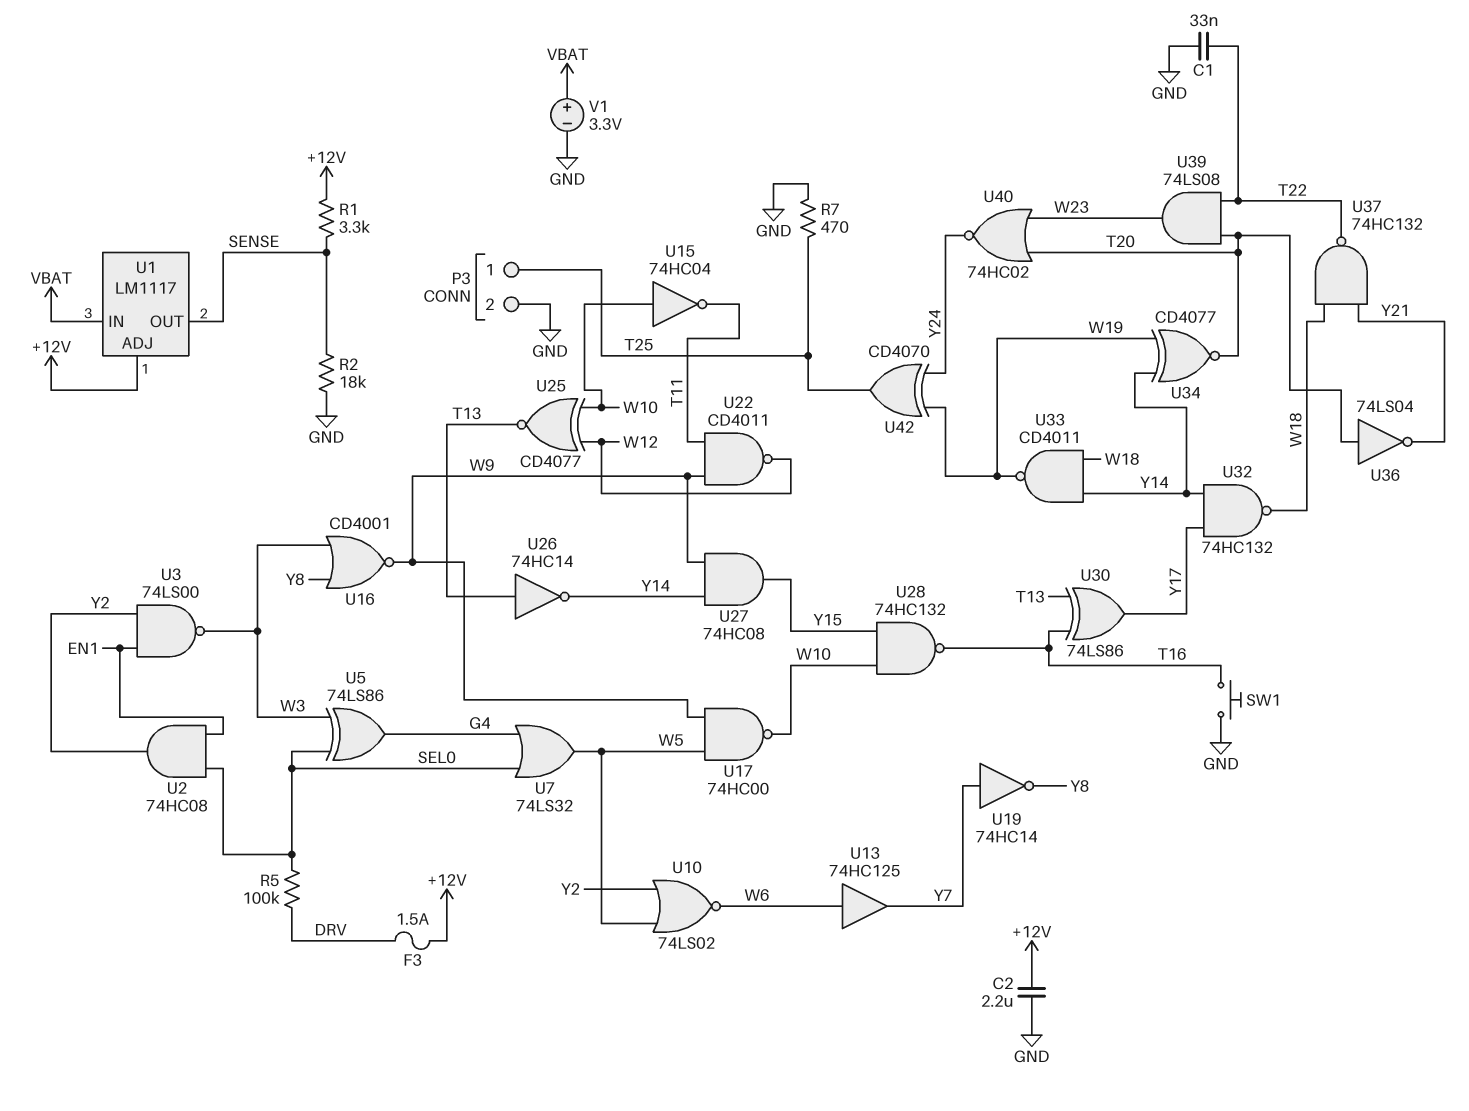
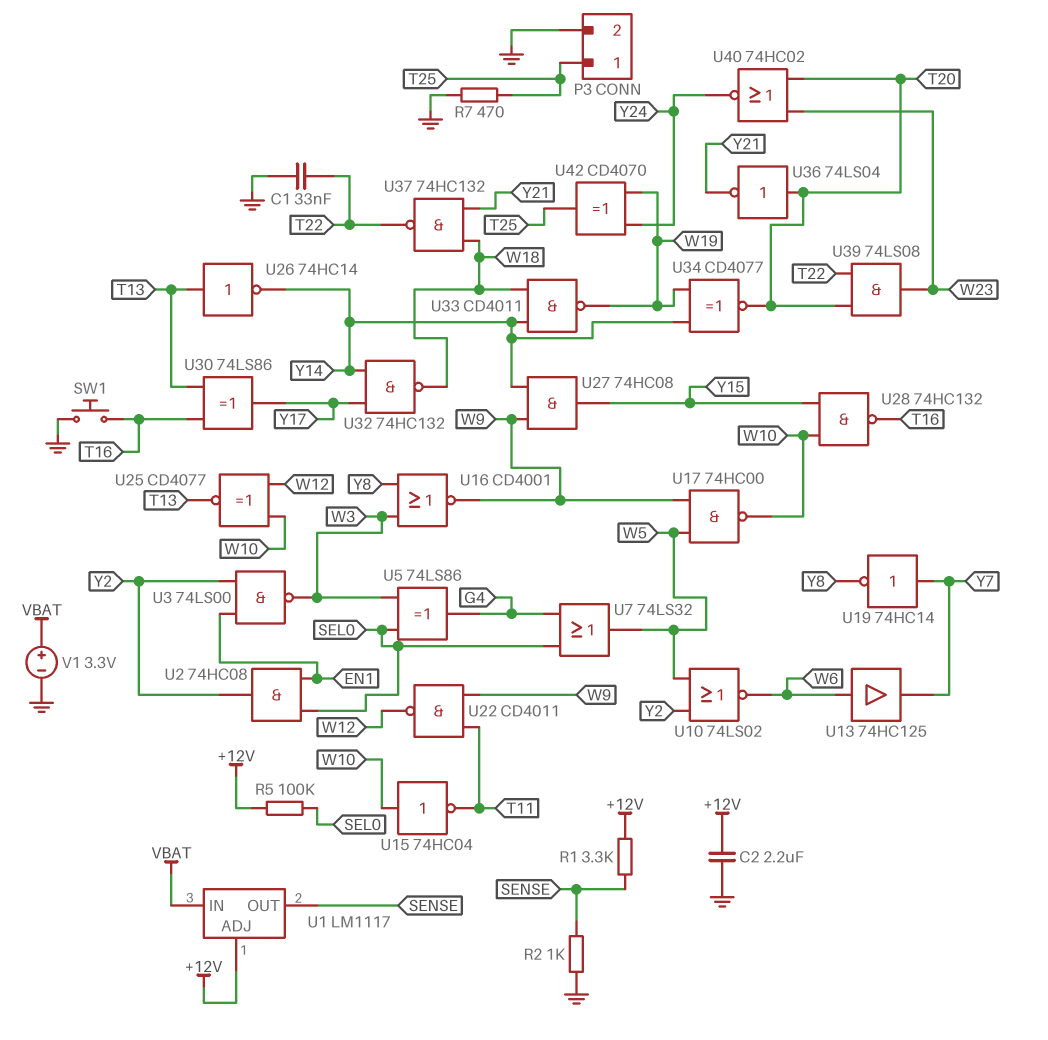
F3: 1.5A (+12V, DRV) -> none
R2: 18k (GND, SENSE) -> 1k (GND, SENSE)
R5: 100k (DRV, SEL0) -> 100k (+12V, SEL0)

